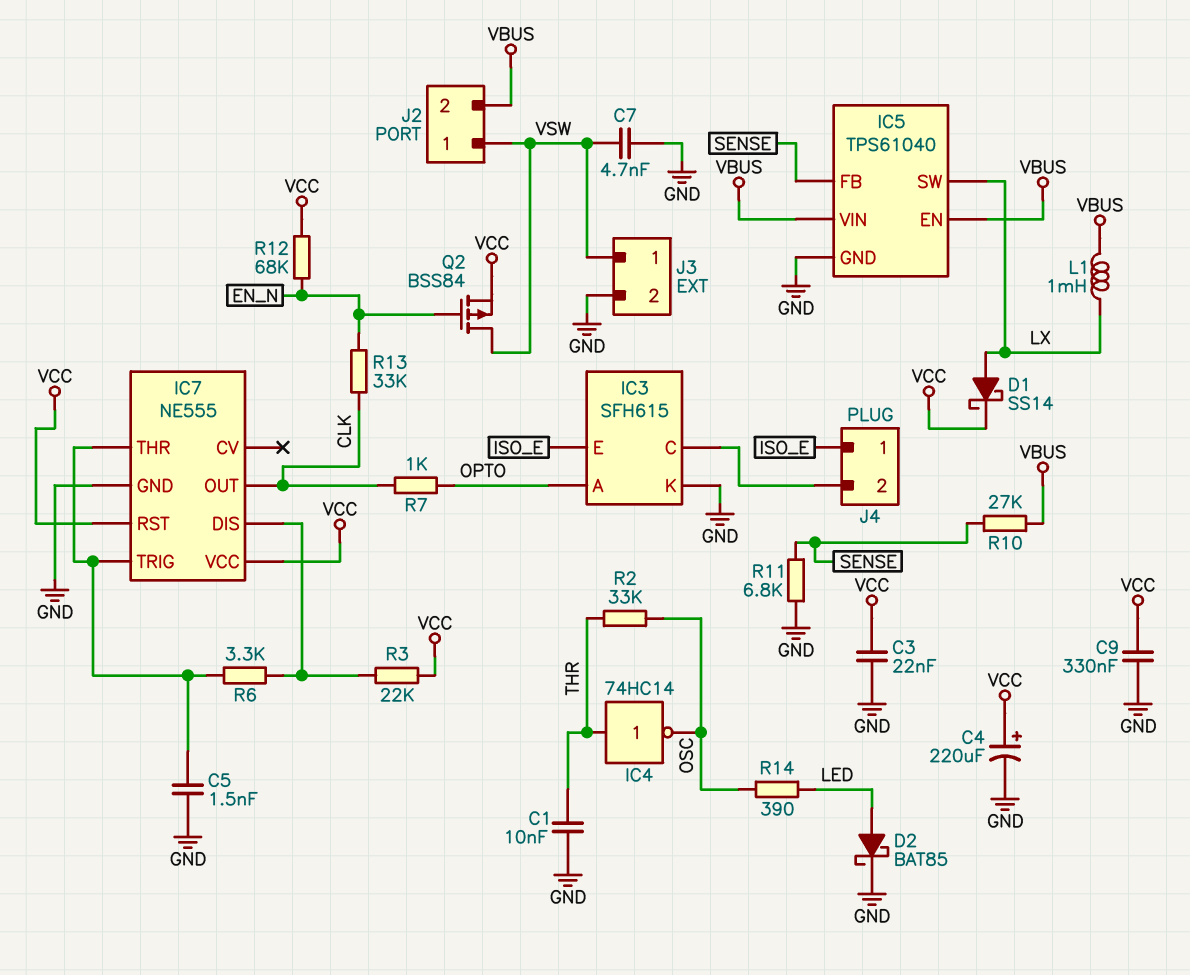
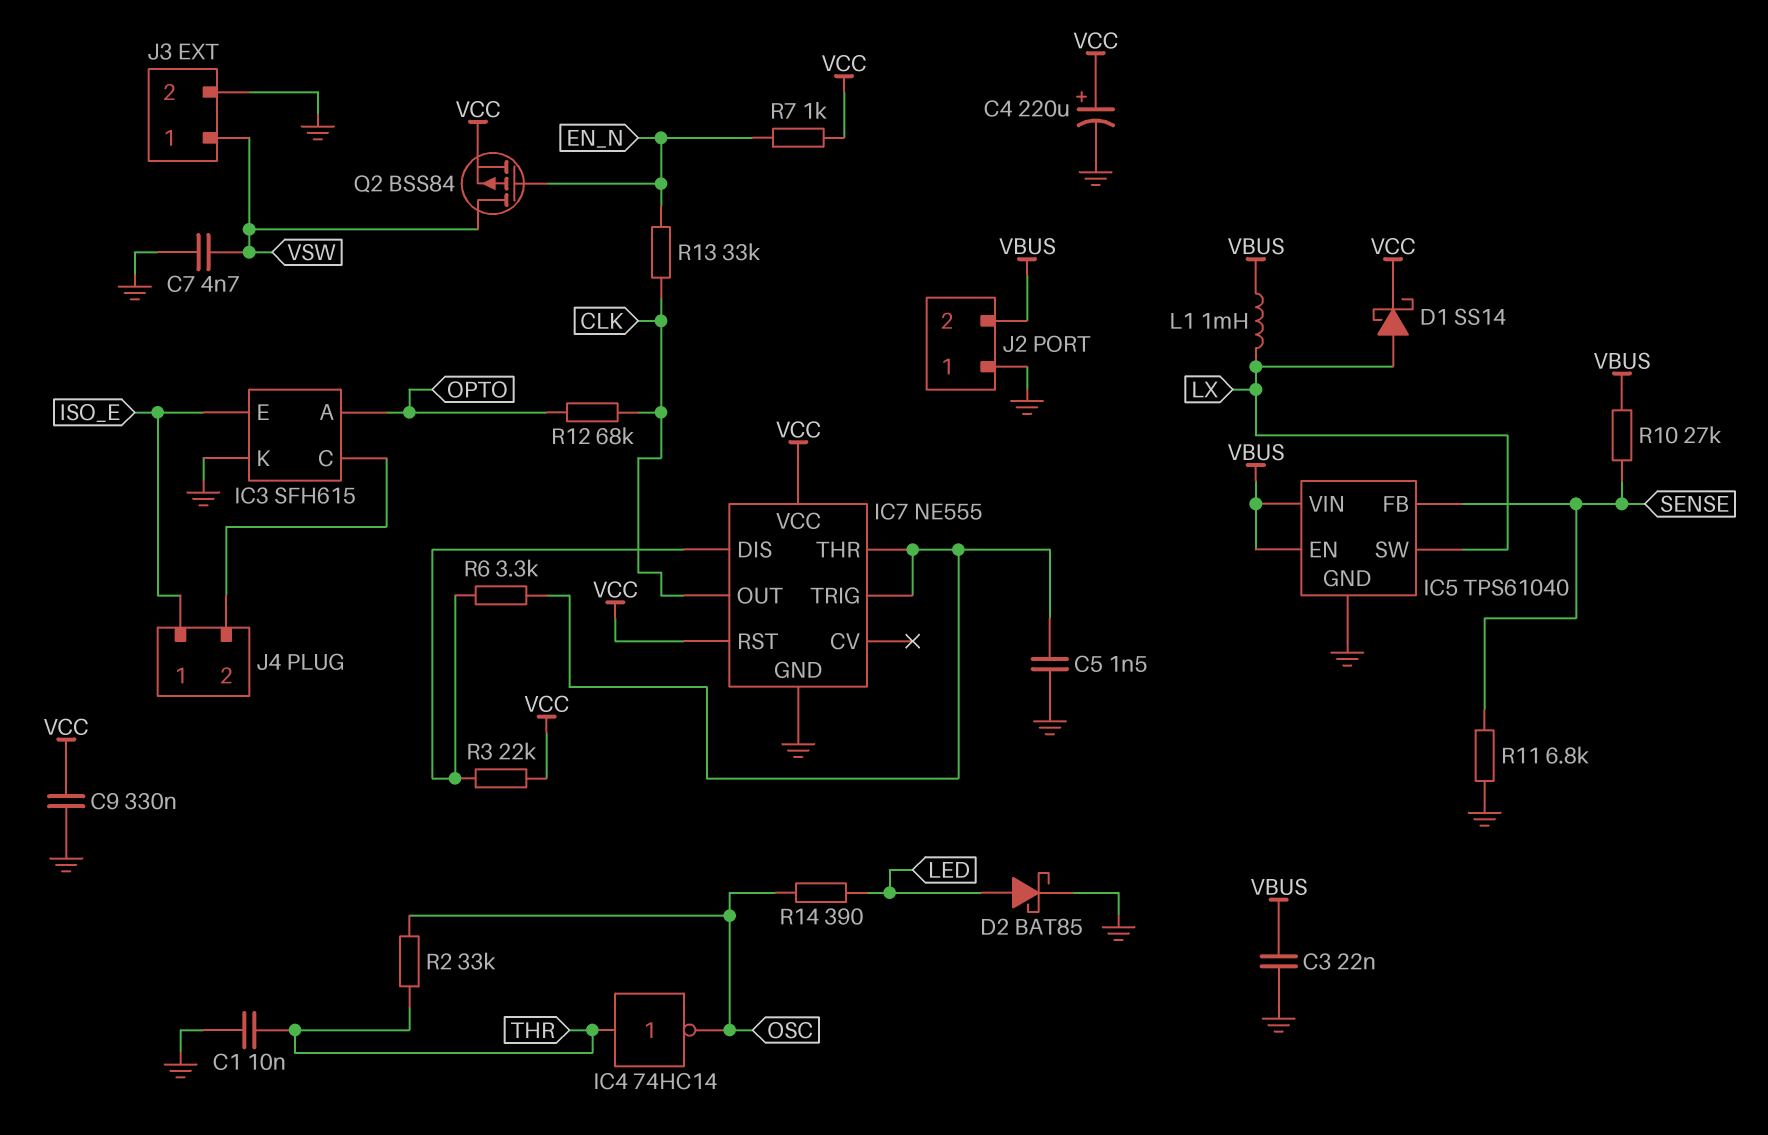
C3: 22nF (GND, VCC) -> 22nF (GND, VBUS)
J2 pin 1: VSW -> GND
R7: 1k (CLK, OPTO) -> 1k (EN_N, VCC)
R12: 68k (EN_N, VCC) -> 68k (CLK, OPTO)

